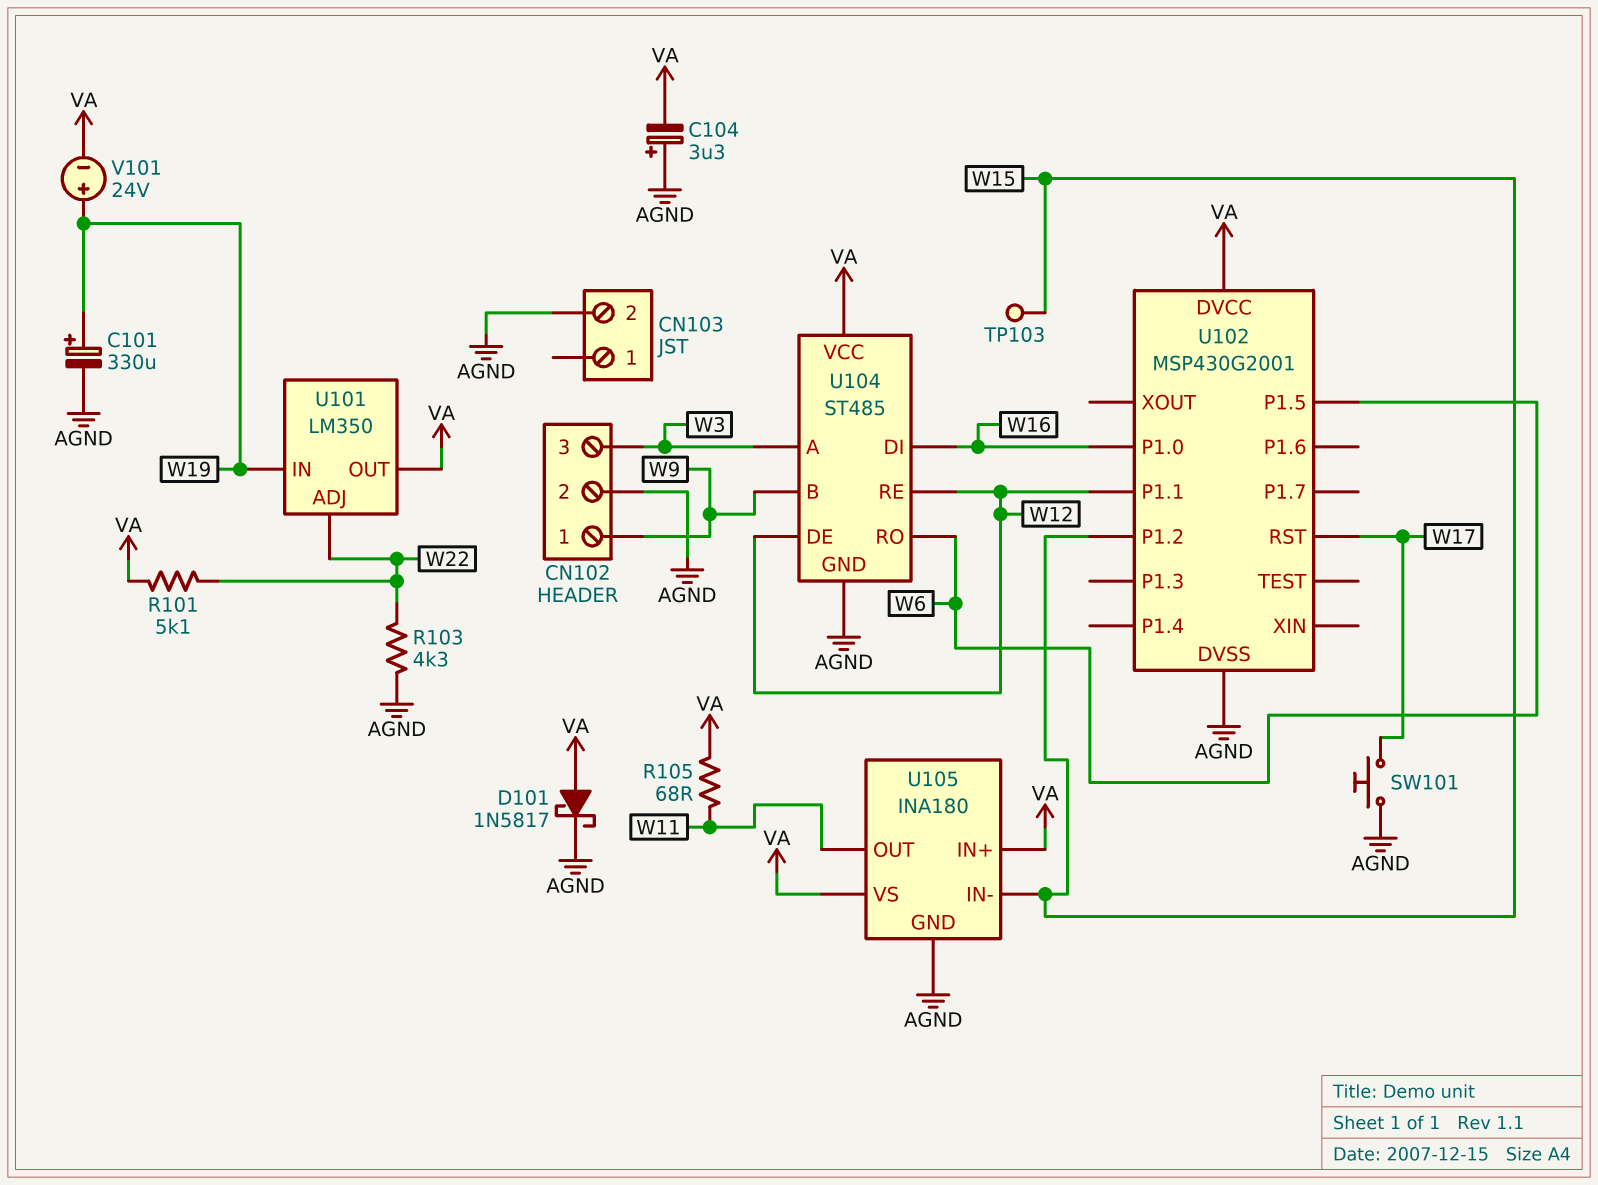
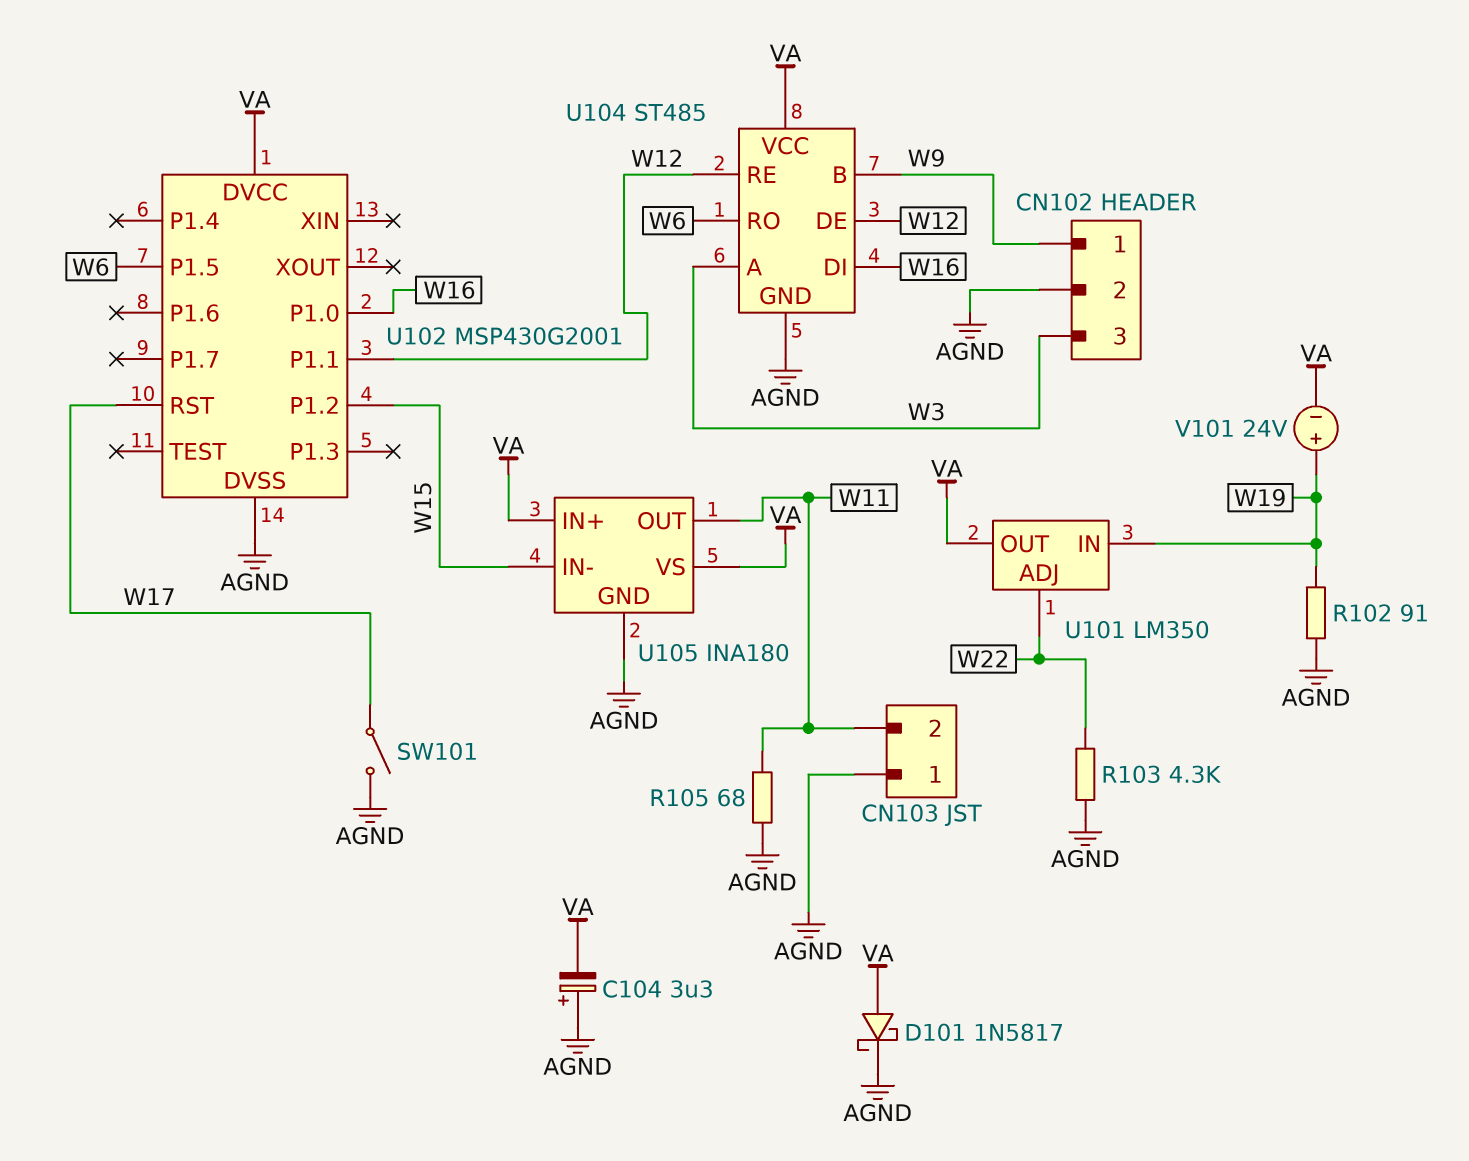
C101: 330uF (plus W19, minus AGND) -> none
CN103 pin 1: none -> AGND
CN103 pin 2: AGND -> W11
R101: 5.1k (VA, W22) -> none
R102: none -> 91 (AGND, W19)
R105: 68 (VA, W11) -> 68 (AGND, W11)
SW101: button (AGND, W17) -> switch (AGND, W17)
TP103: test point (W15) -> none

